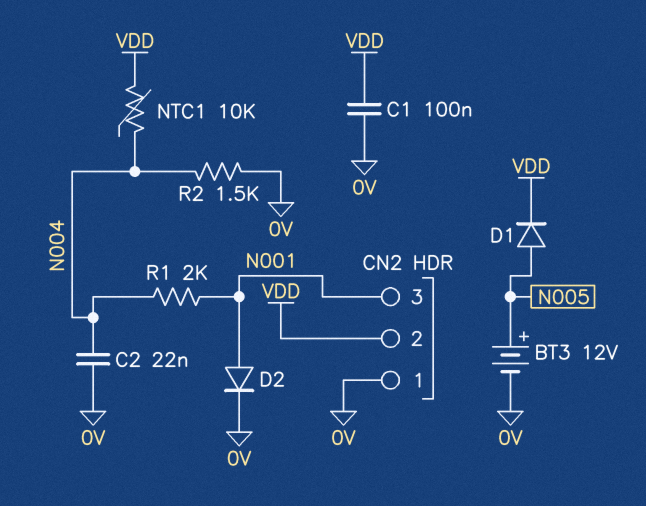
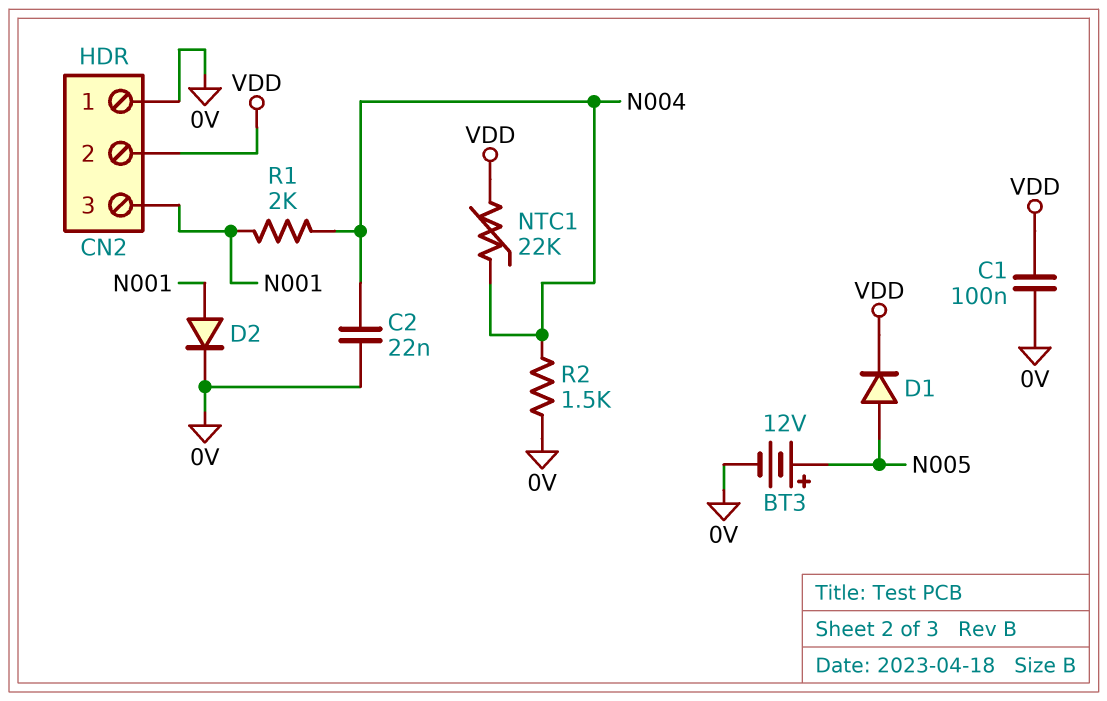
NTC1: 10k (N004, VDD) -> 22k (N004, VDD)

